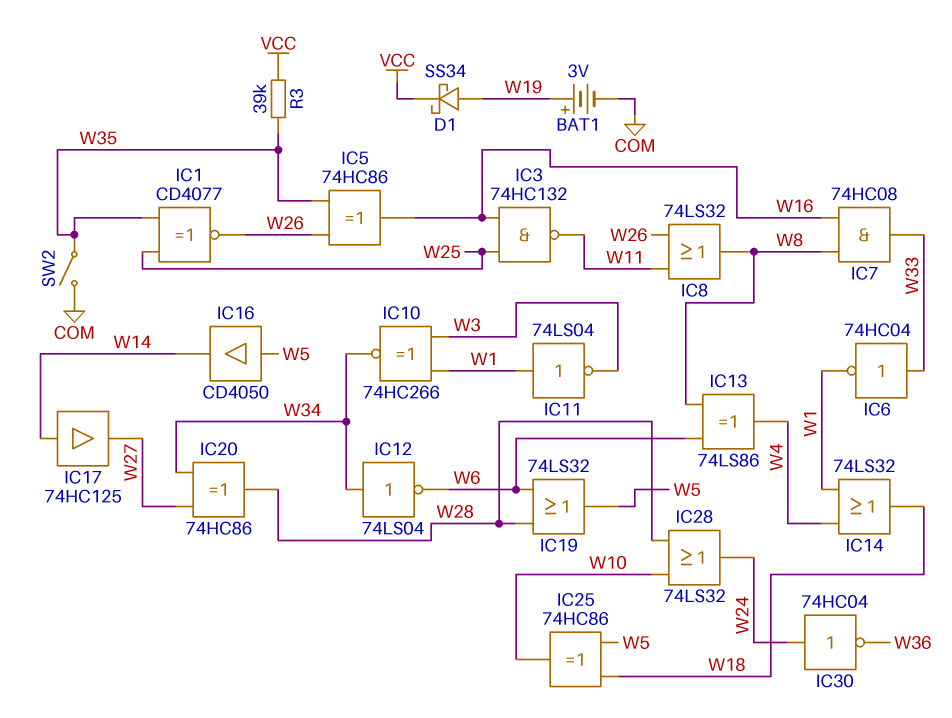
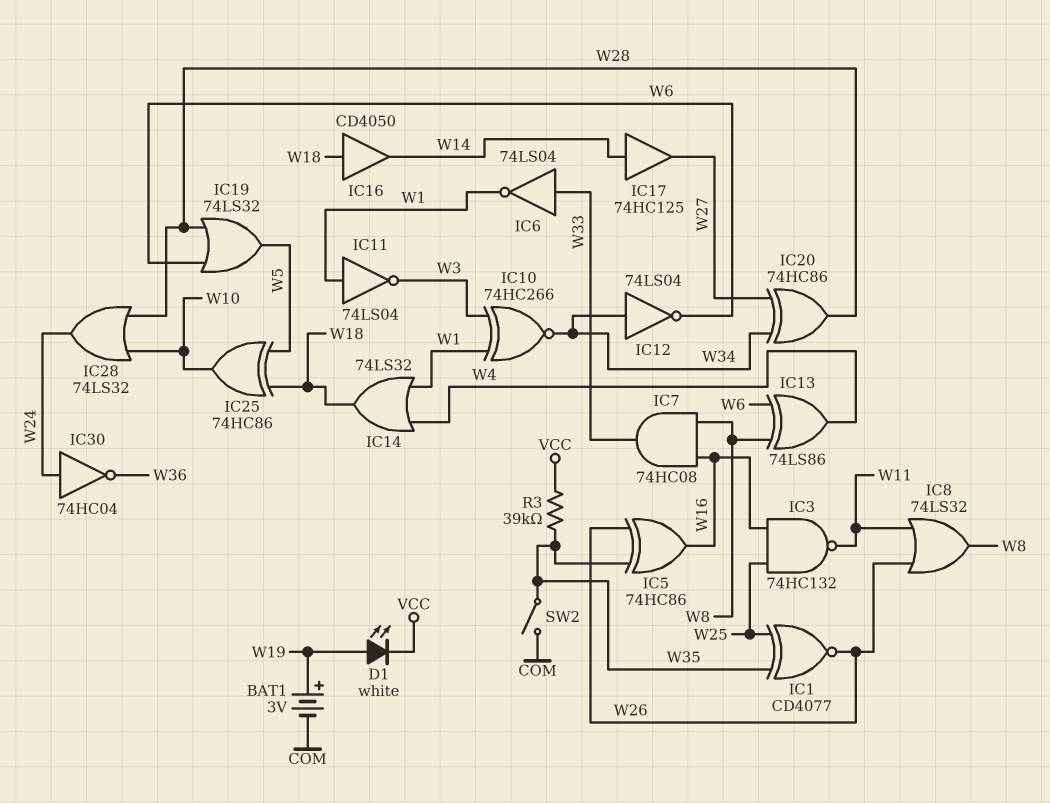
D1: schottky SS34 (A W19, K VCC) -> LED white (A W19, K VCC)
IC6: NOT 74HC04 (in W33, out W1) -> NOT 74LS04 (in W33, out W1)
IC16: buffer CD4050 (in W5, out W14) -> buffer CD4050 (in W18, out W14)

